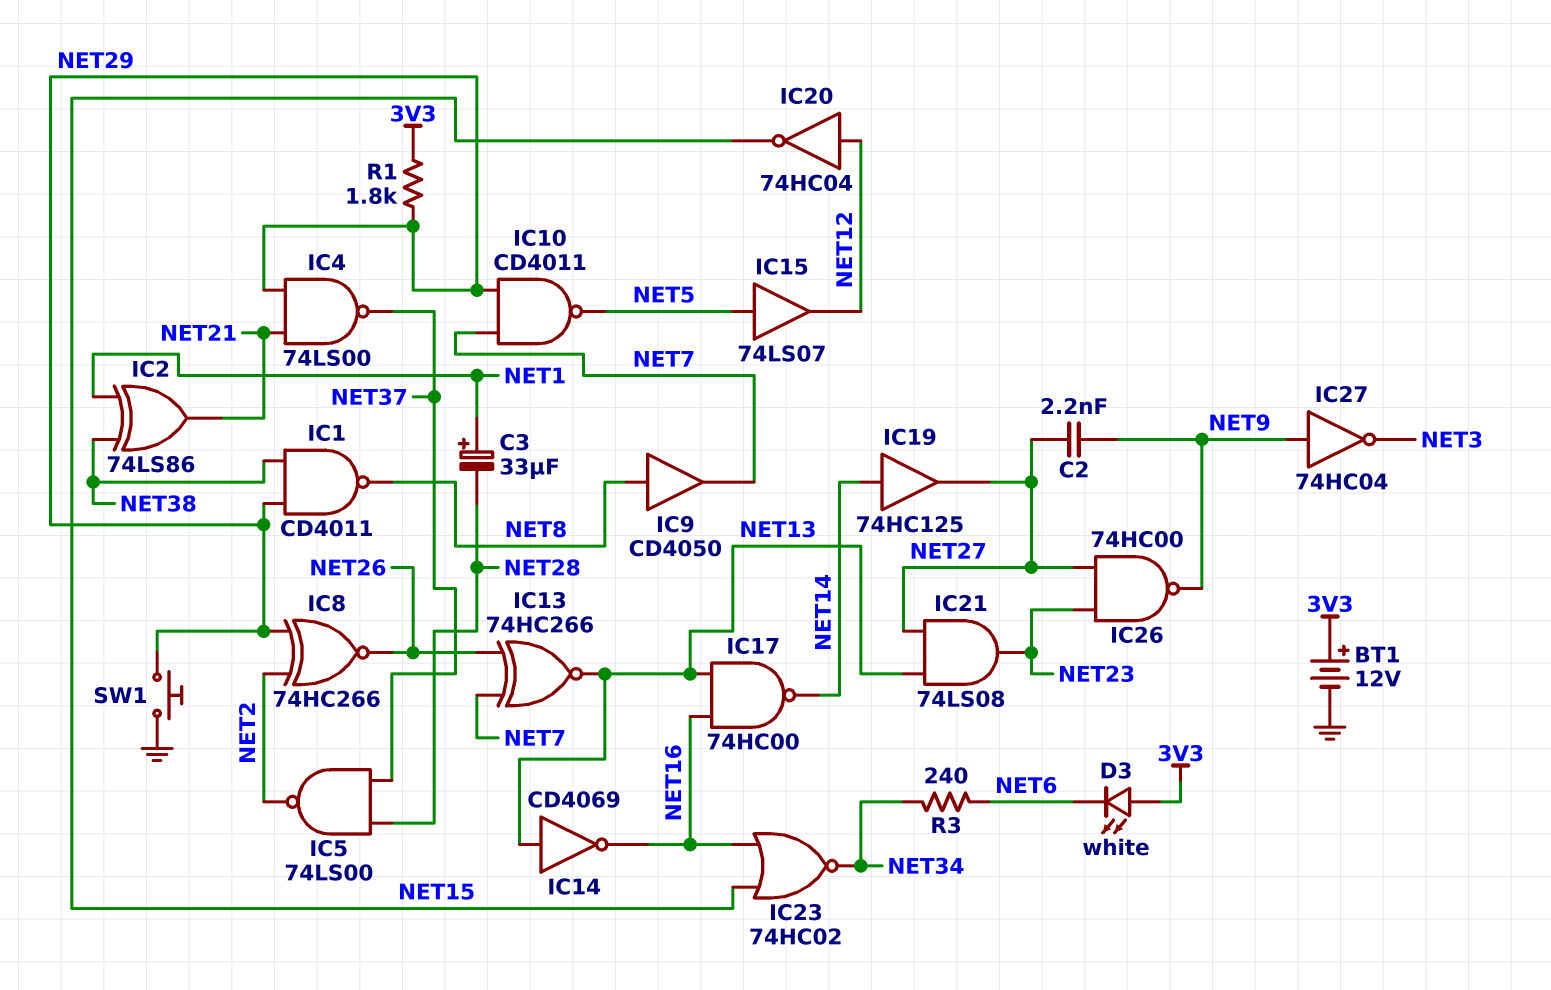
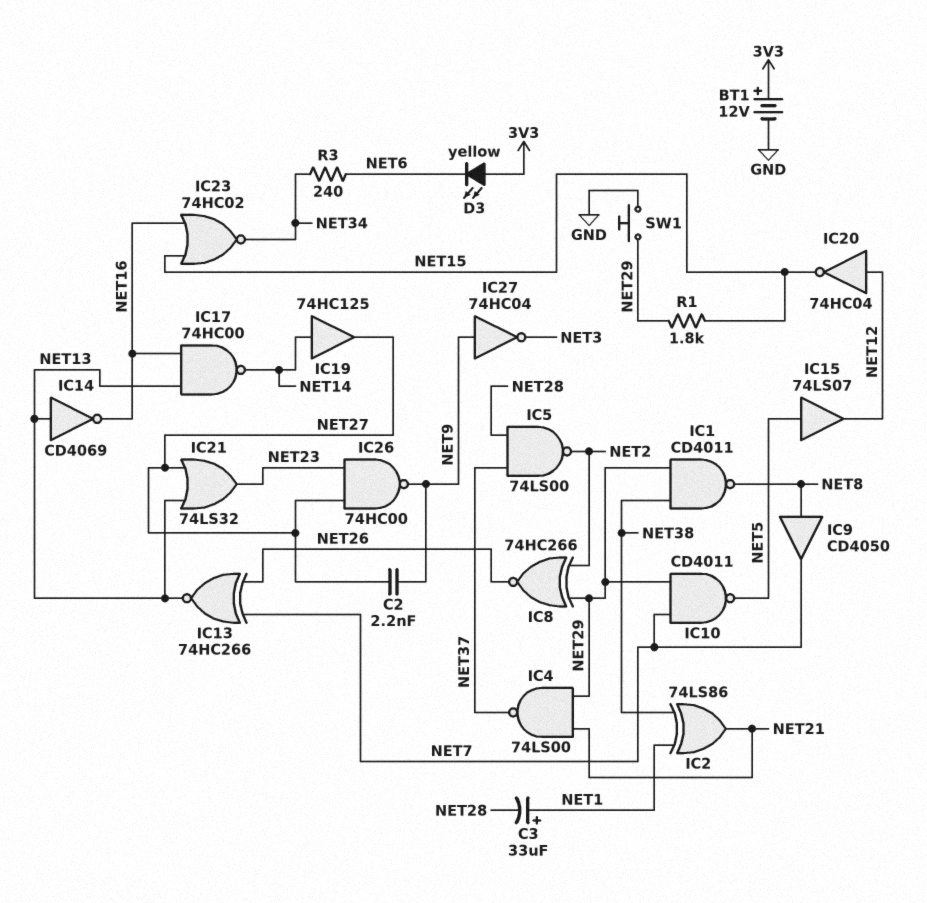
D3: LED white (A 3V3, K NET6) -> LED yellow (A 3V3, K NET6)
IC21: AND 74LS08 (in NET13, in NET27, out NET23) -> OR 74LS32 (in NET13, in NET27, out NET23)
R1: 1.8k (3V3, NET29) -> 1.8k (NET15, NET29)

